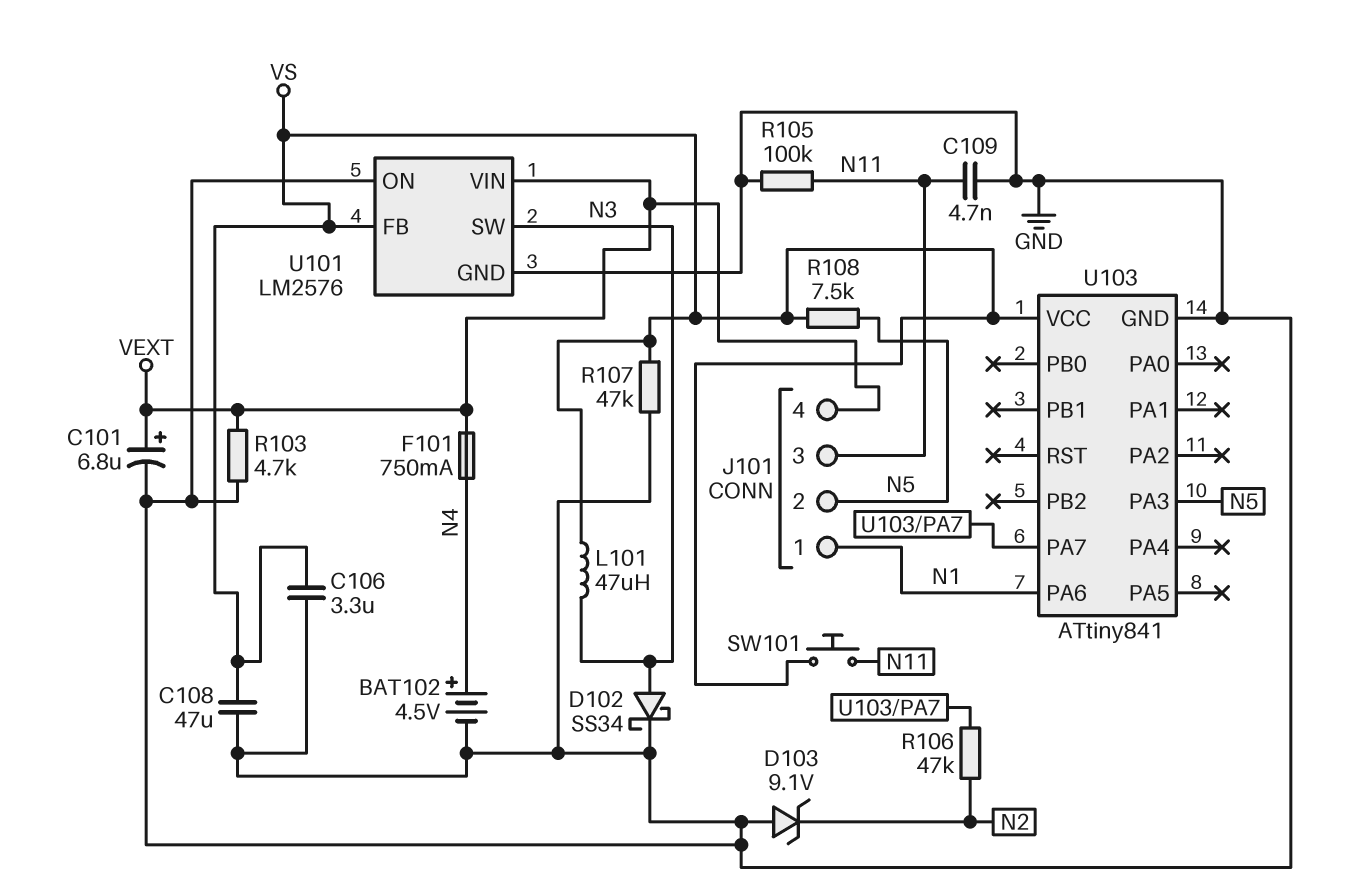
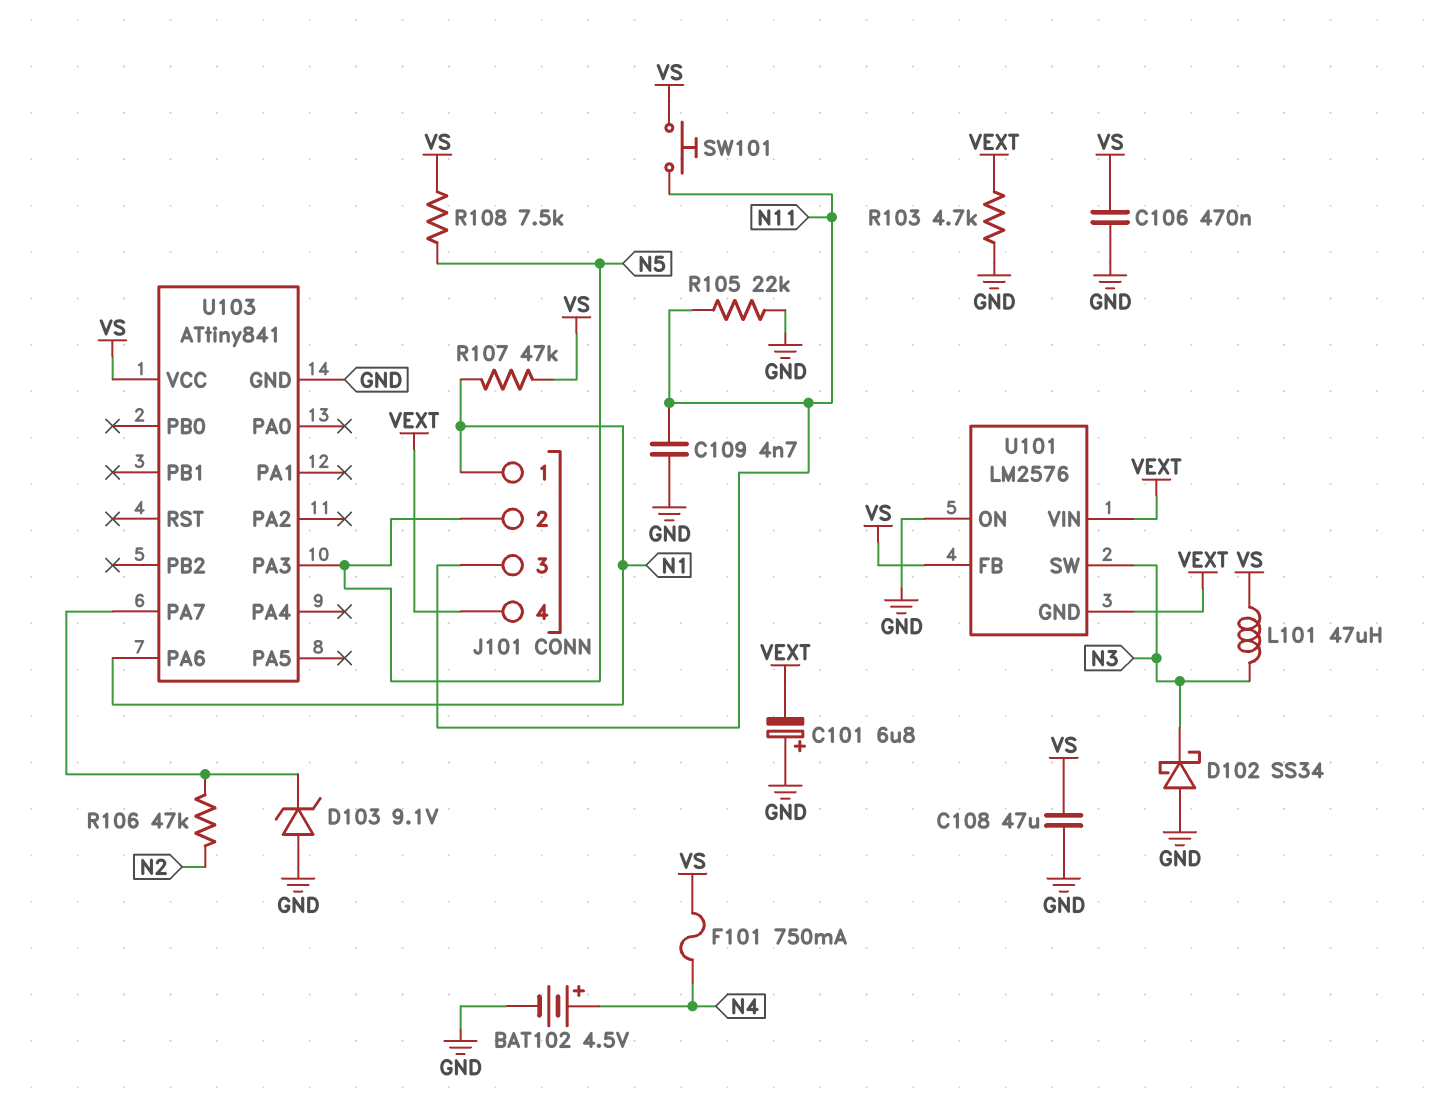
C101: 6.8uF (plus VEXT, minus GND) -> 6.8uF (plus GND, minus VEXT)
C106: 3.3uF (GND, VS) -> 470nF (GND, VS)
D102: schottky SS34 (A N3, K GND) -> schottky SS34 (A GND, K N3)
D103: zener 9.1V (A GND, K N2) -> zener 9.1V (A GND, K U103/PA7)
F101: 750mA (N4, VEXT) -> 750mA (N4, VS)
R105: 100k (GND, N11) -> 22k (GND, N11)
R107: 47k (GND, VS) -> 47k (N1, VS)
U101 pin GND: GND -> VEXT

